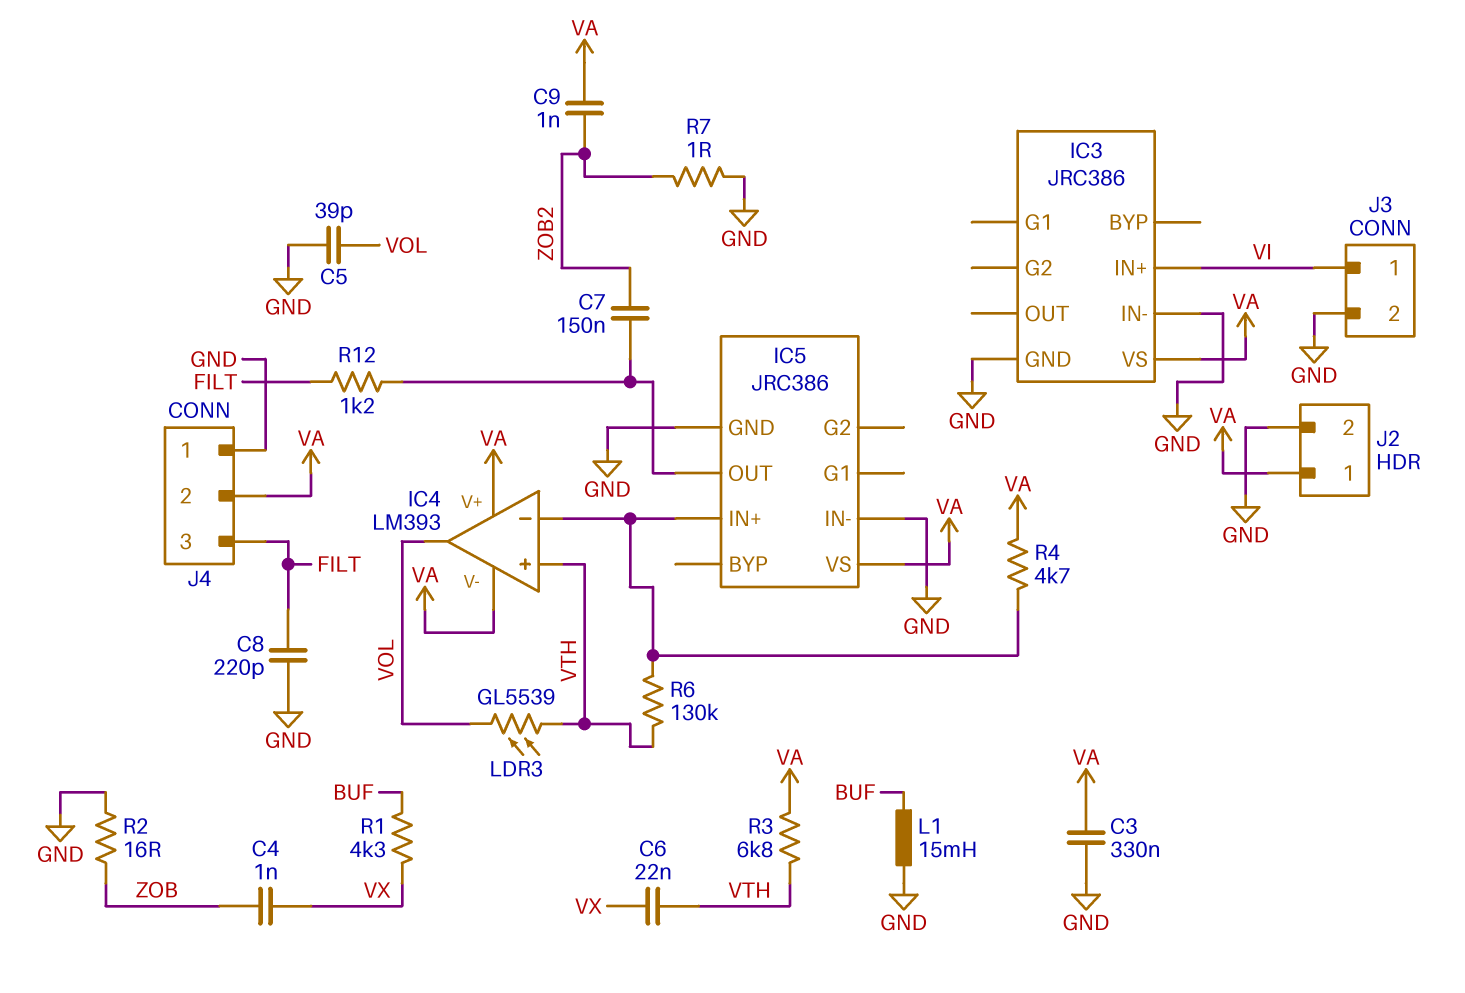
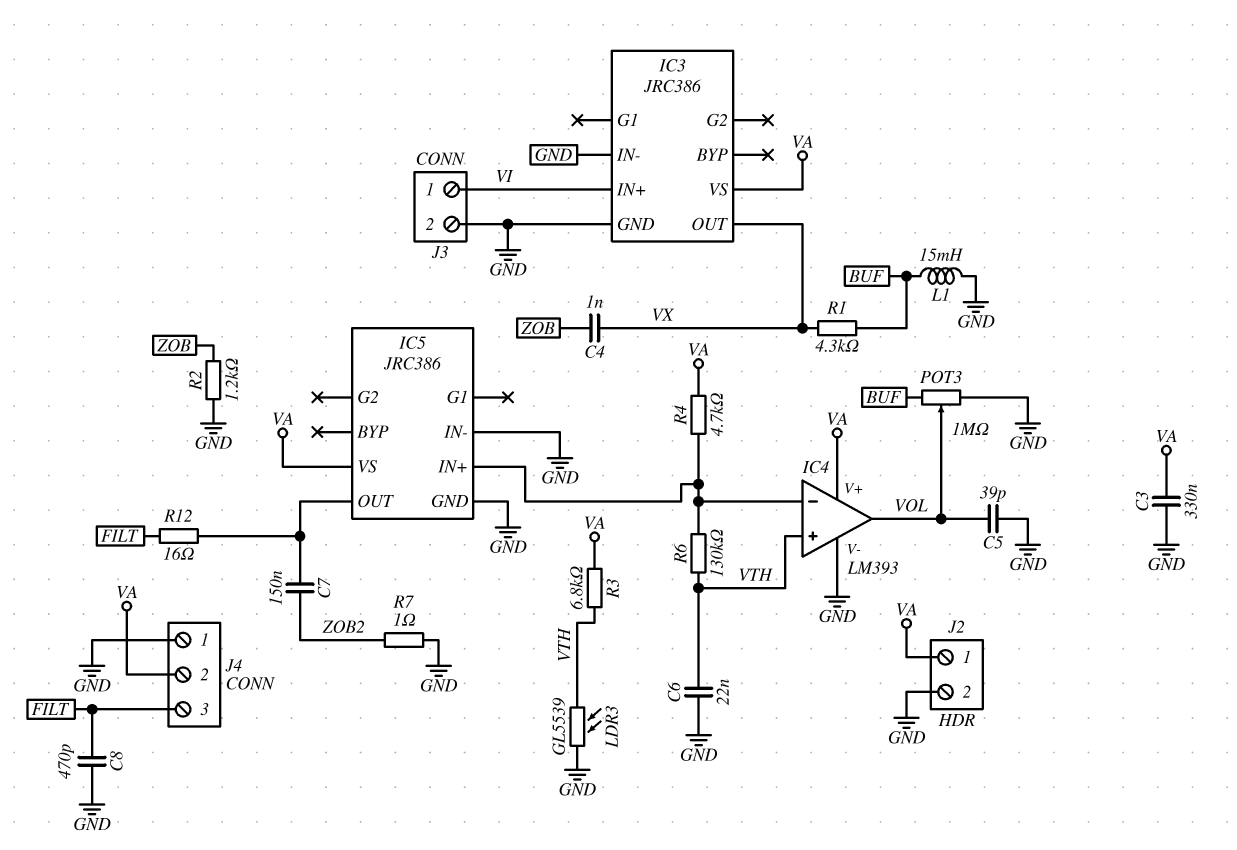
C6: 22nF (VTH, VX) -> 22nF (GND, VTH)
C8: 220pF (FILT, GND) -> 470pF (FILT, GND)
C9: 1nF (VA, ZOB2) -> none
IC3 pin OUT: none -> VX
IC4 pin V-: VA -> GND
LDR3: GL5539 (VOL, VTH) -> GL5539 (GND, VTH)
POT3: none -> 1M (BUF, GND, wiper VOL)
R2: 16 (GND, ZOB) -> 1.2k (GND, ZOB)
R12: 1.2k (FILT, IC5/OUT) -> 16 (FILT, IC5/OUT)

